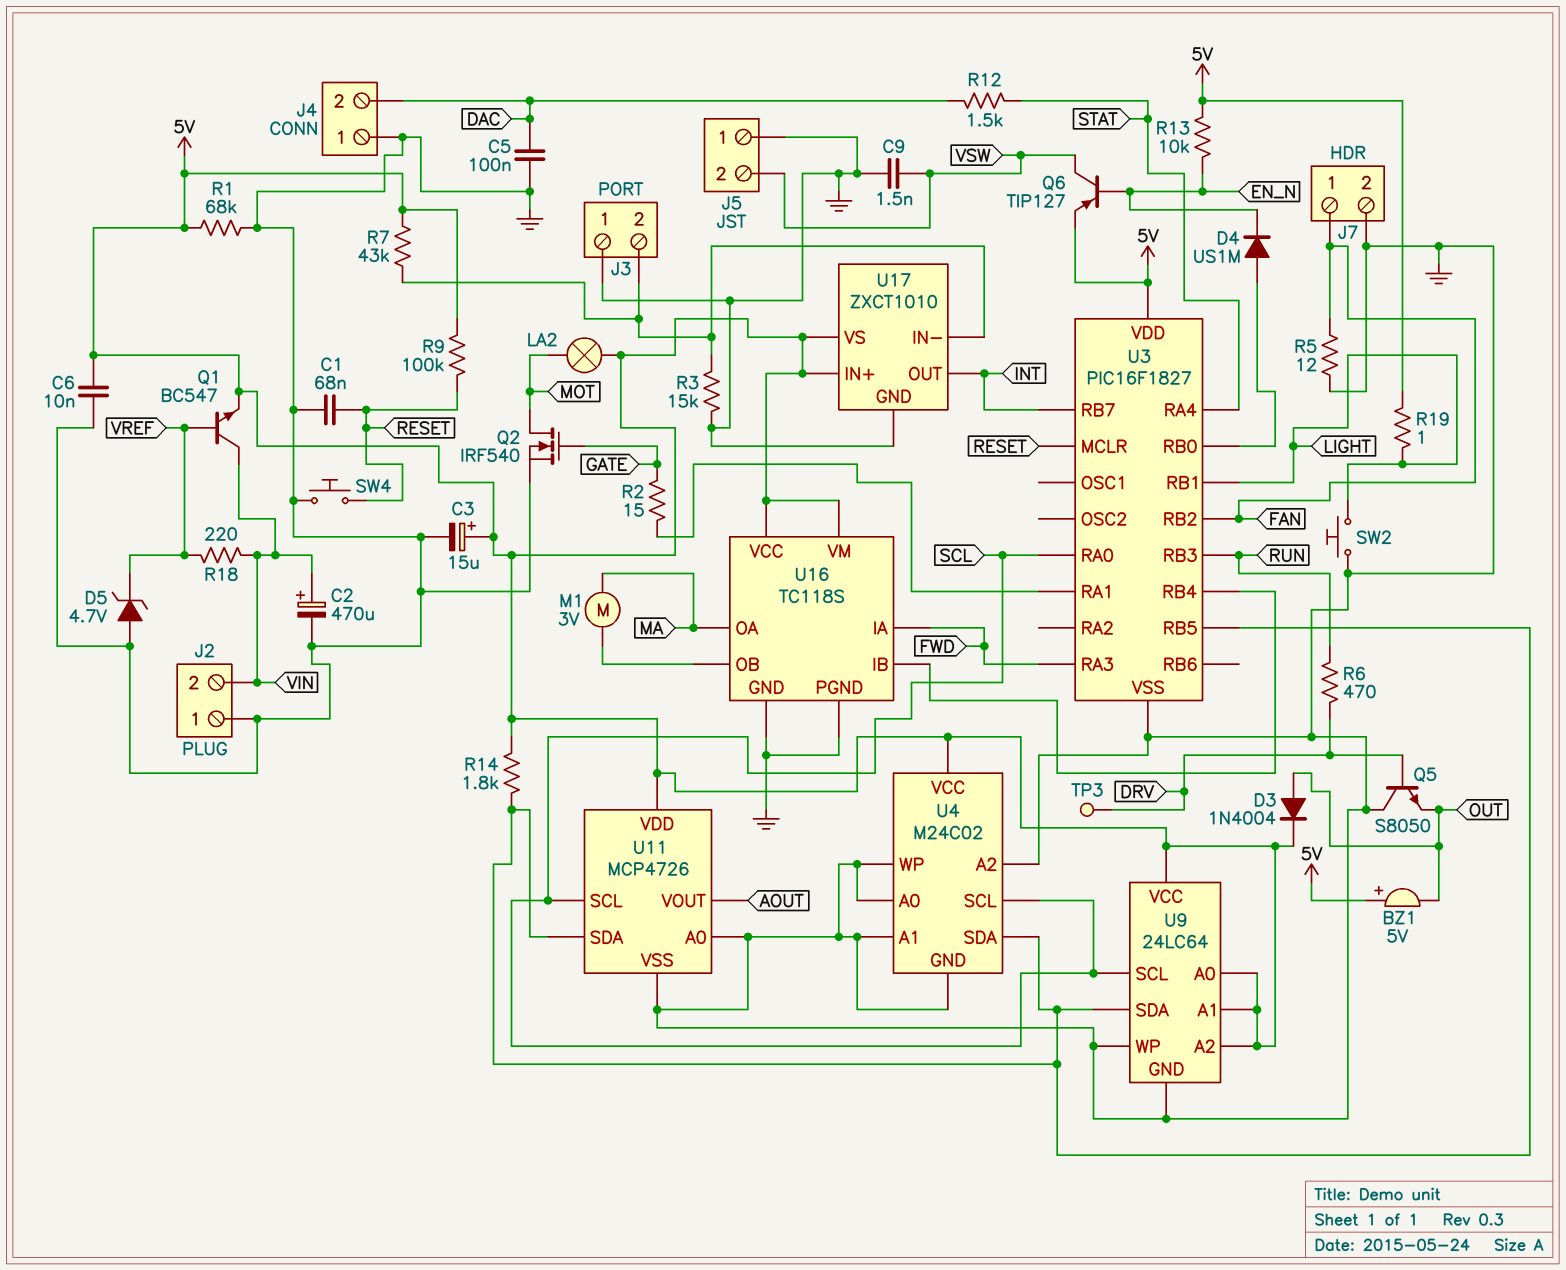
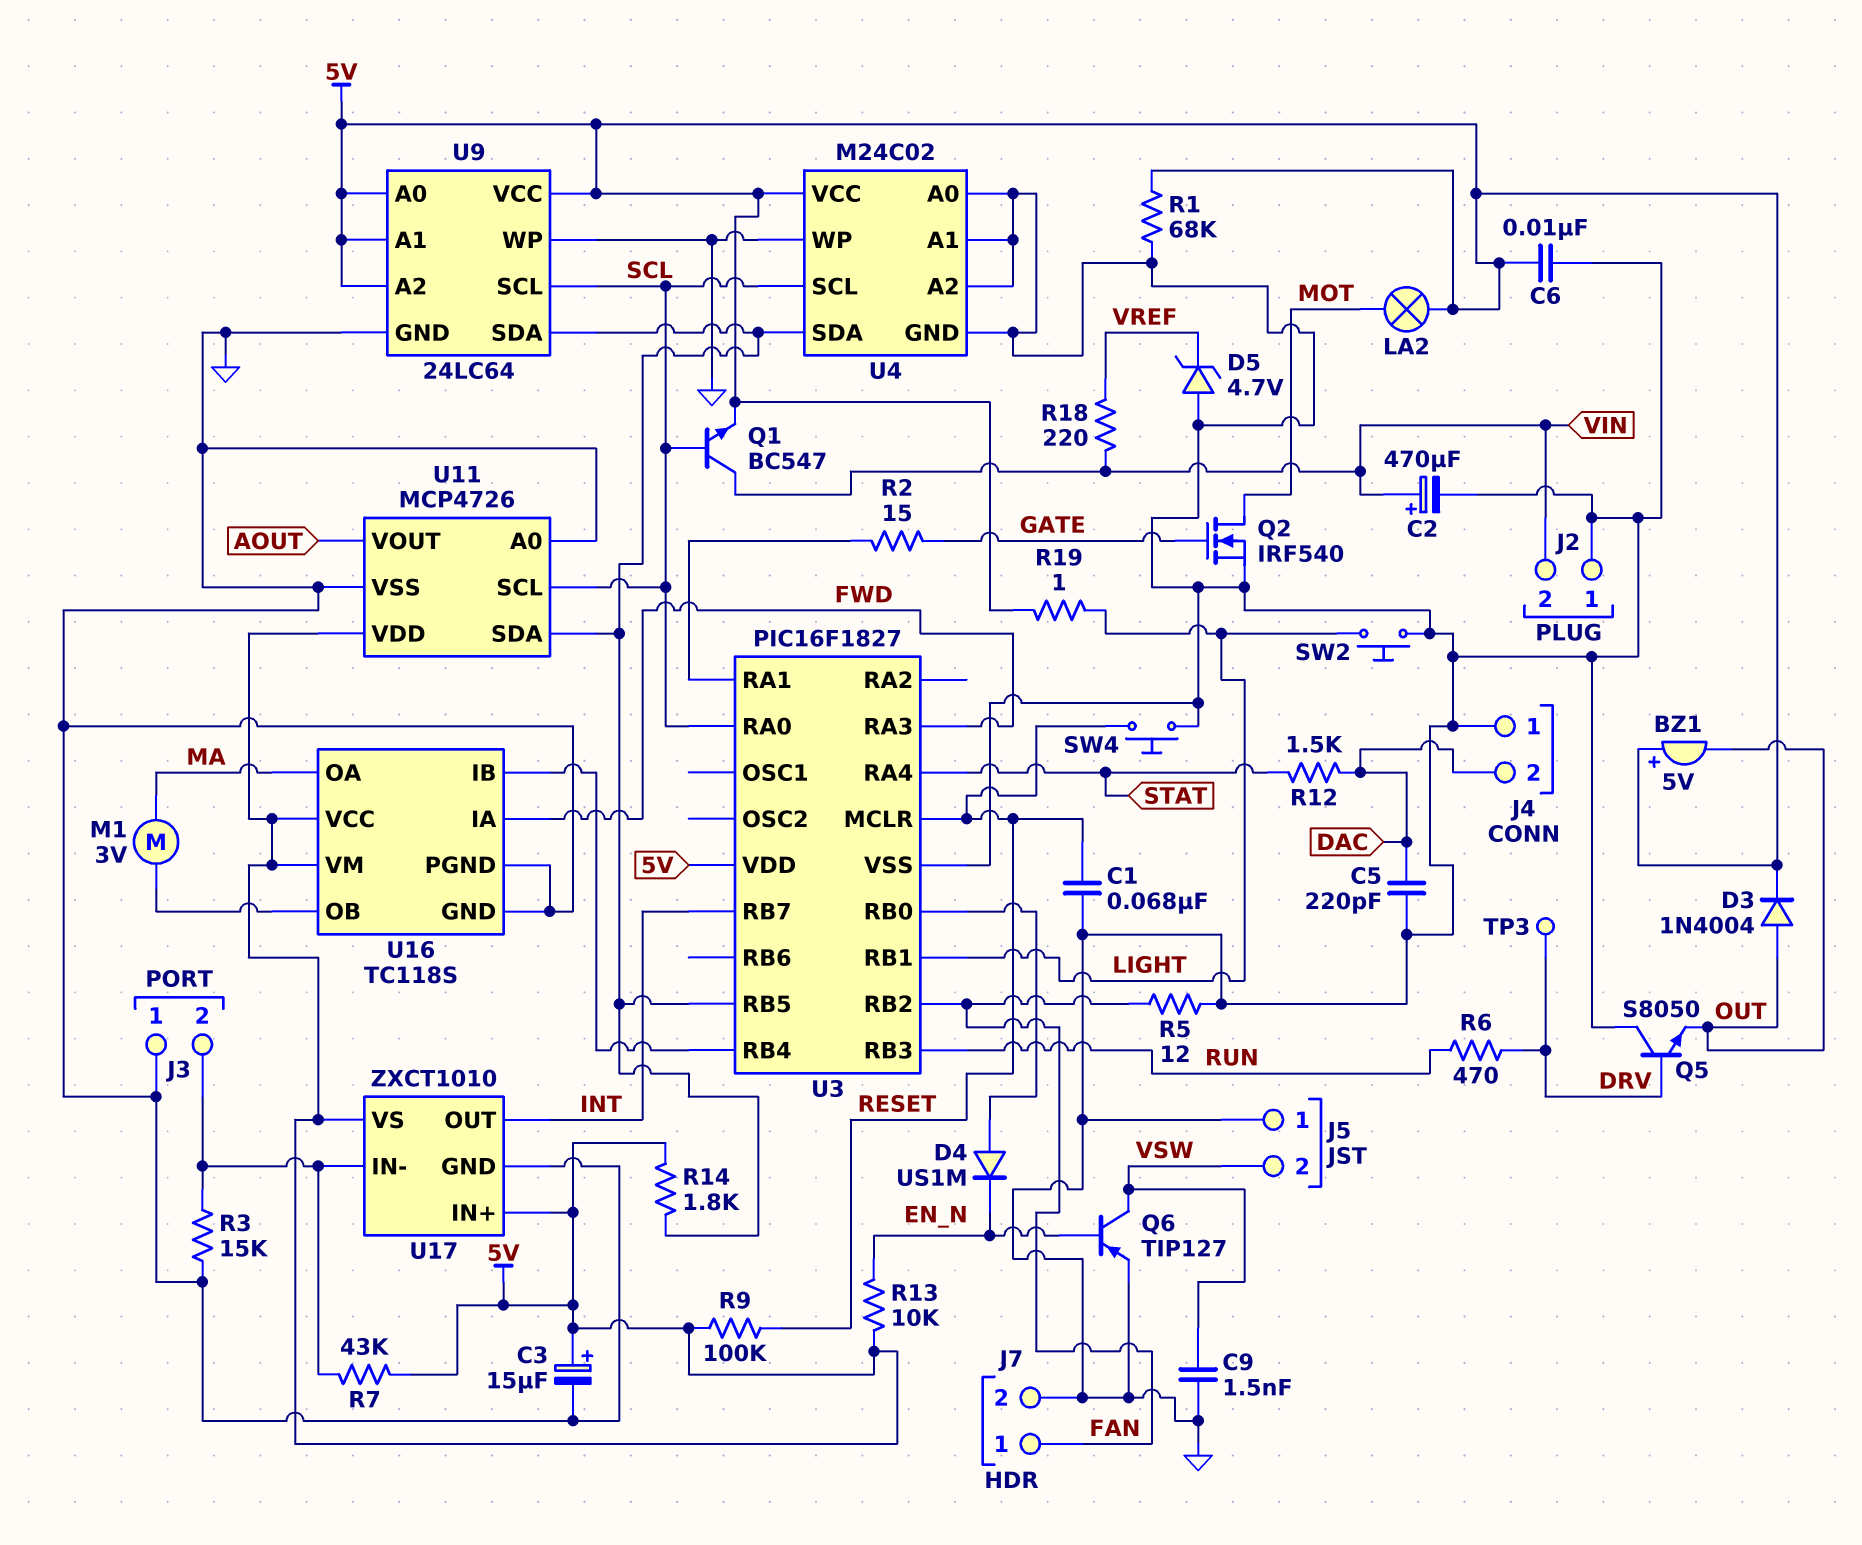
C5: 100nF (DAC, GND) -> 220pF (DAC, GND)
Q1: NPN BC547 (B VREF, C VIN, E 5V) -> NPN BC547 (B SCL, C VIN, E 5V)
Q6: PNP TIP127 (B EN_N, C VSW, E 5V) -> PNP TIP127 (B EN_N, C VSW, E GND)

